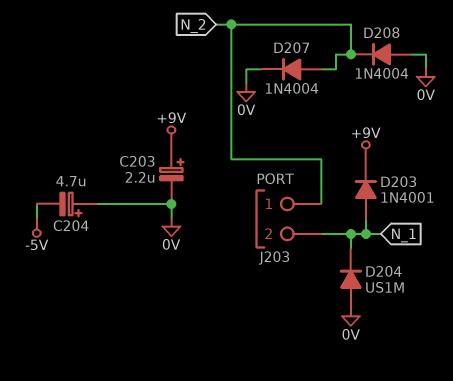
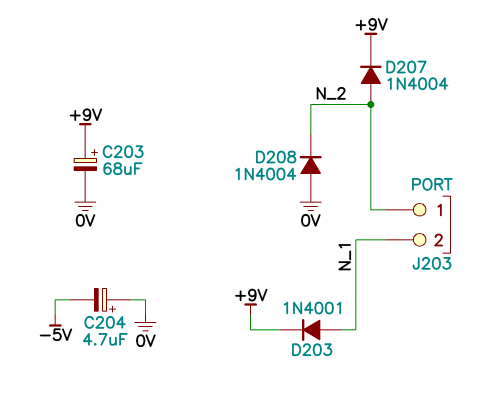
C203: 2.2uF (plus +9V, minus 0V) -> 68uF (plus +9V, minus 0V)
D204: diode US1M (A 0V, K N_1) -> none
D207: diode 1N4004 (A N_2, K 0V) -> diode 1N4004 (A N_2, K +9V)

